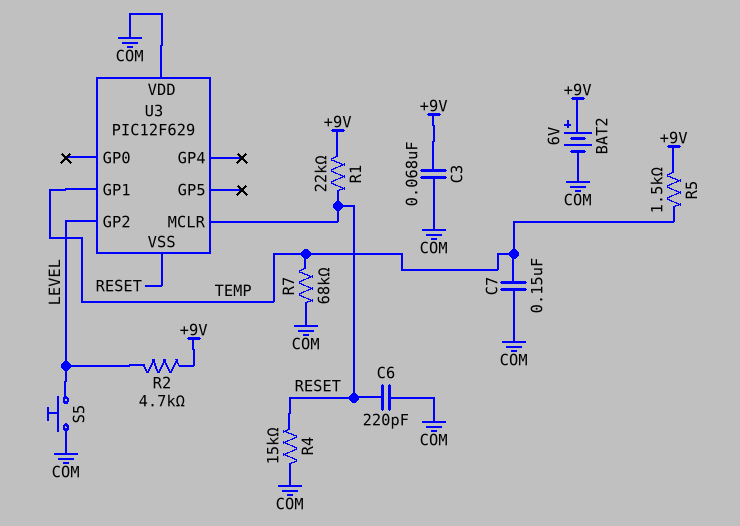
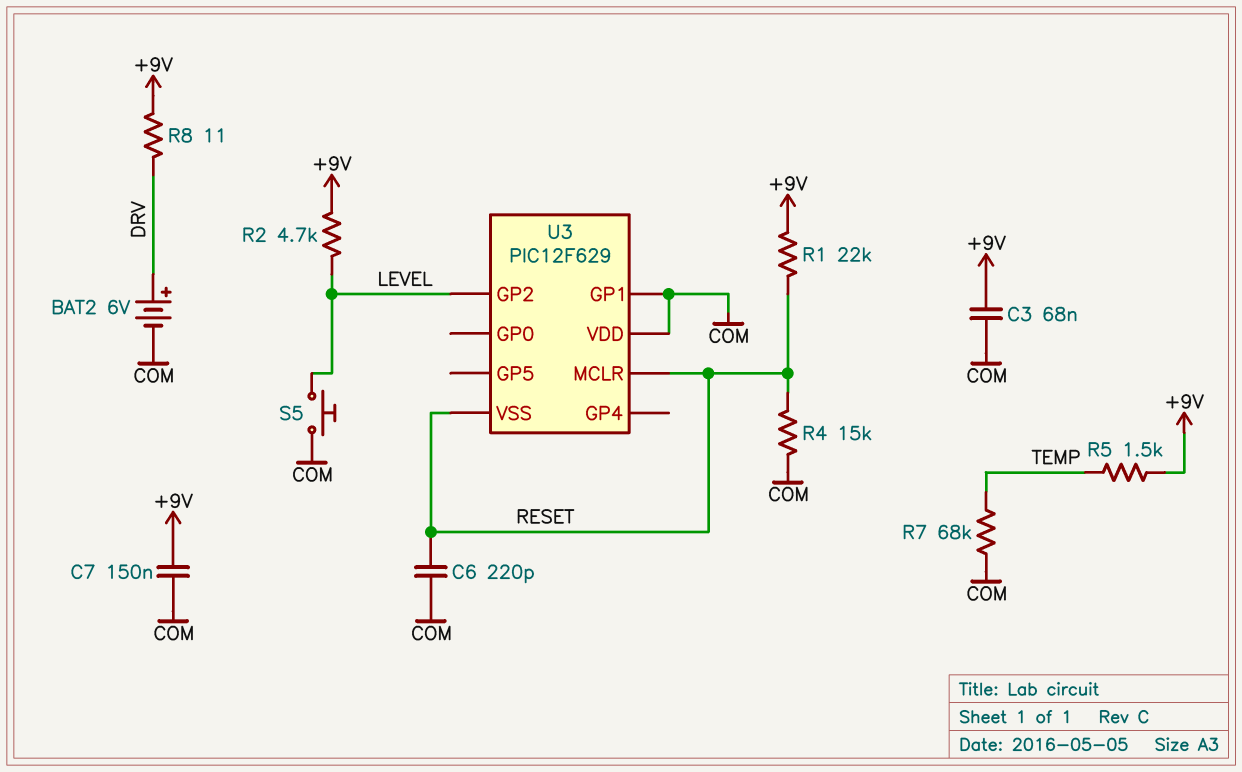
BAT2: 6V (plus +9V, minus COM) -> 6V (plus DRV, minus COM)
C7: 150nF (COM, TEMP) -> 150nF (+9V, COM)
R8: none -> 11 (+9V, DRV)
U3 pin GP1: TEMP -> COM

